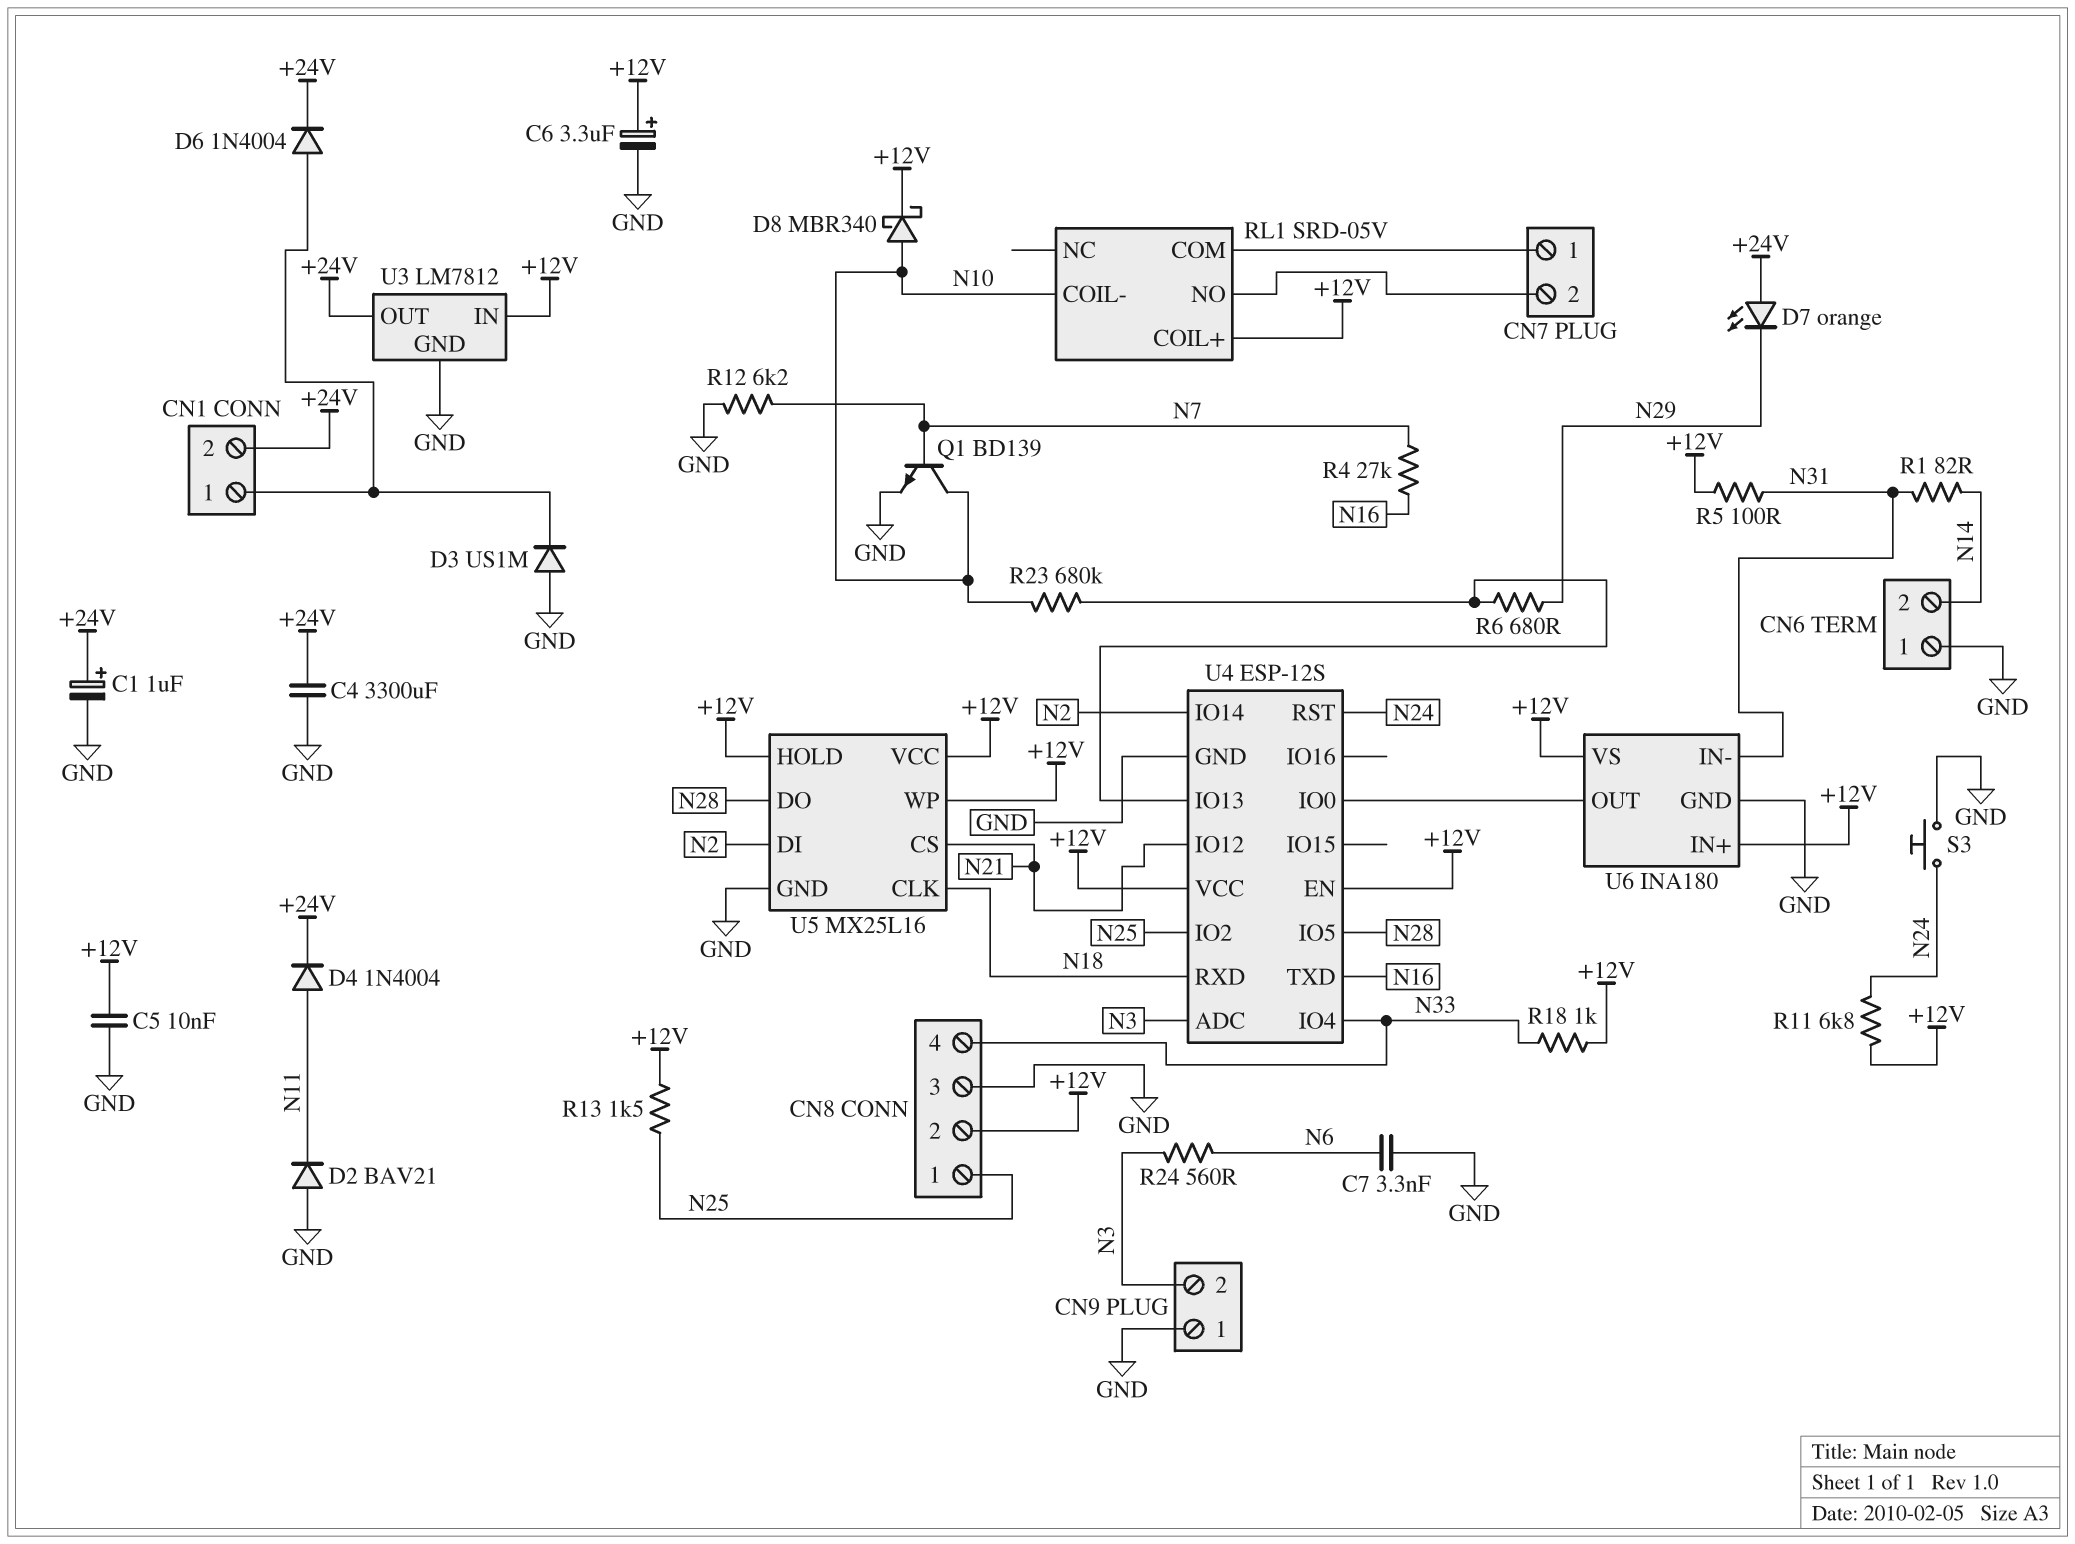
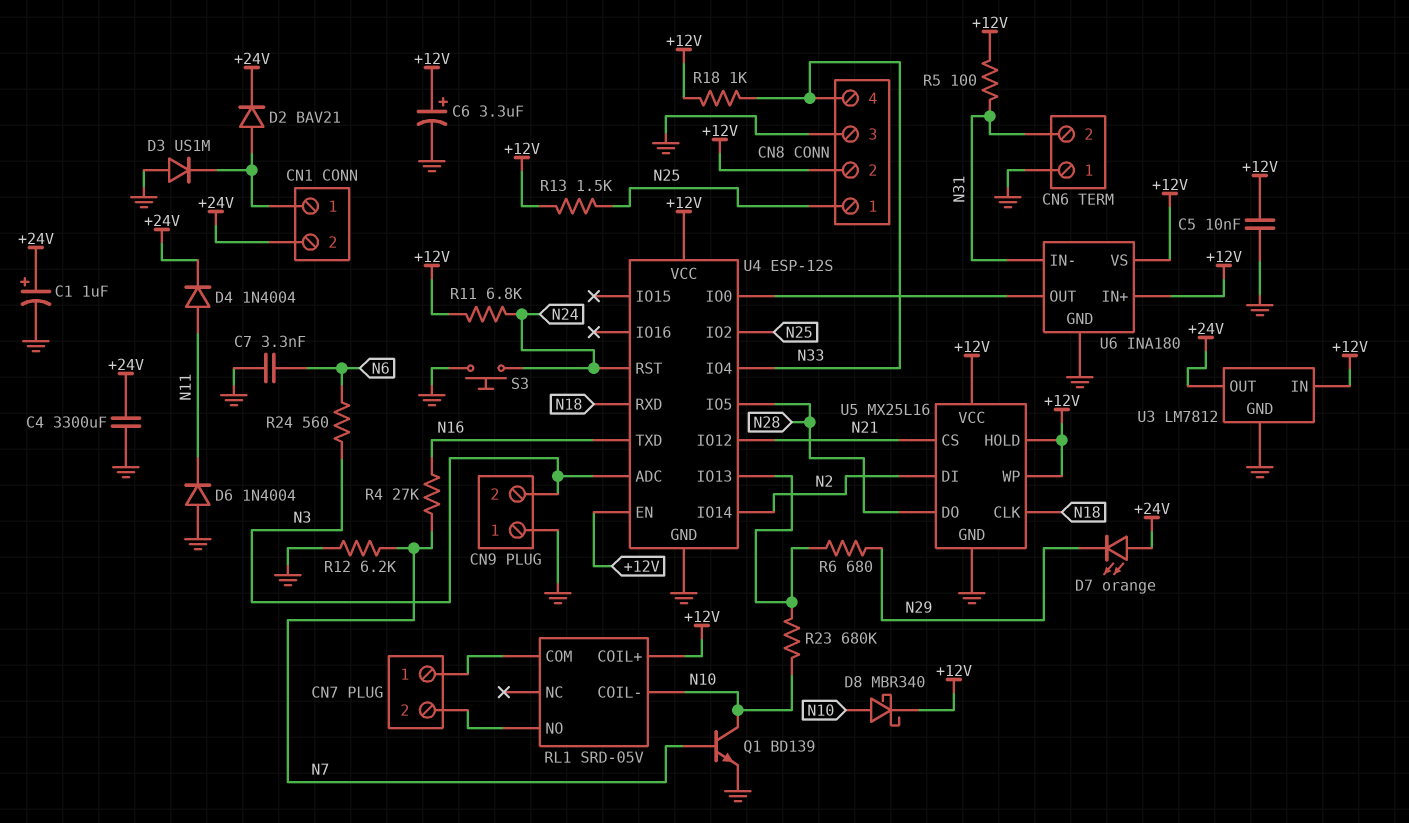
CN6 pin 2: N14 -> N31
D2: diode BAV21 (A GND, K N11) -> diode BAV21 (A CN1/1, K +24V)
D6: diode 1N4004 (A CN1/1, K +24V) -> diode 1N4004 (A GND, K N11)
R1: 82 (N14, N31) -> none

